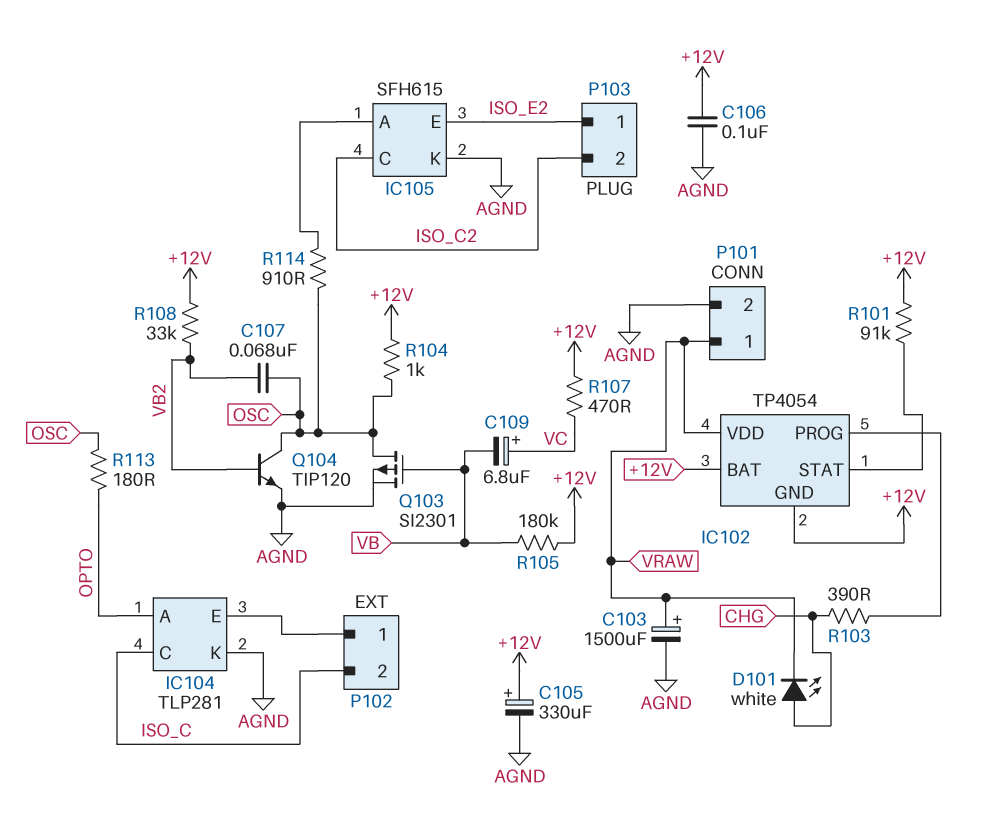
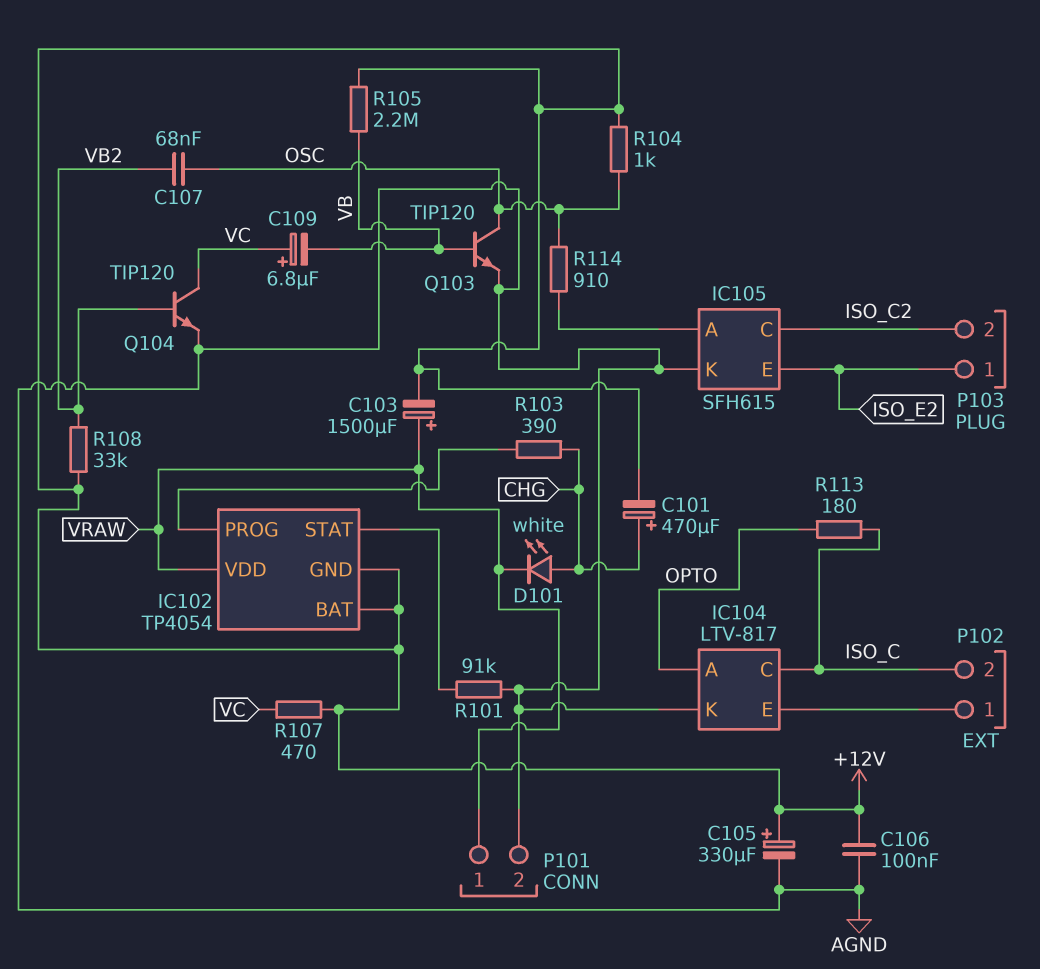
C101: none -> 470uF (plus CHG, minus +12V)
C103: 1500uF (plus VRAW, minus AGND) -> 1500uF (plus VRAW, minus +12V)
IC104: TLP281 -> LTV-817
Q103: PMOS SI2301 (G VB, D OSC, S AGND) -> NPN TIP120 (B VB, C OSC, E AGND)
Q104: NPN TIP120 (B VB2, C OSC, E AGND) -> NPN TIP120 (B VB2, C VC, E AGND)
R101: 91k (+12V, IC102/STAT) -> 91k (AGND, IC102/STAT)
R105: 180k (+12V, VB) -> 2.2M (+12V, VB)
R113: 180 (OPTO, OSC) -> 180 (ISO_C, OPTO)

